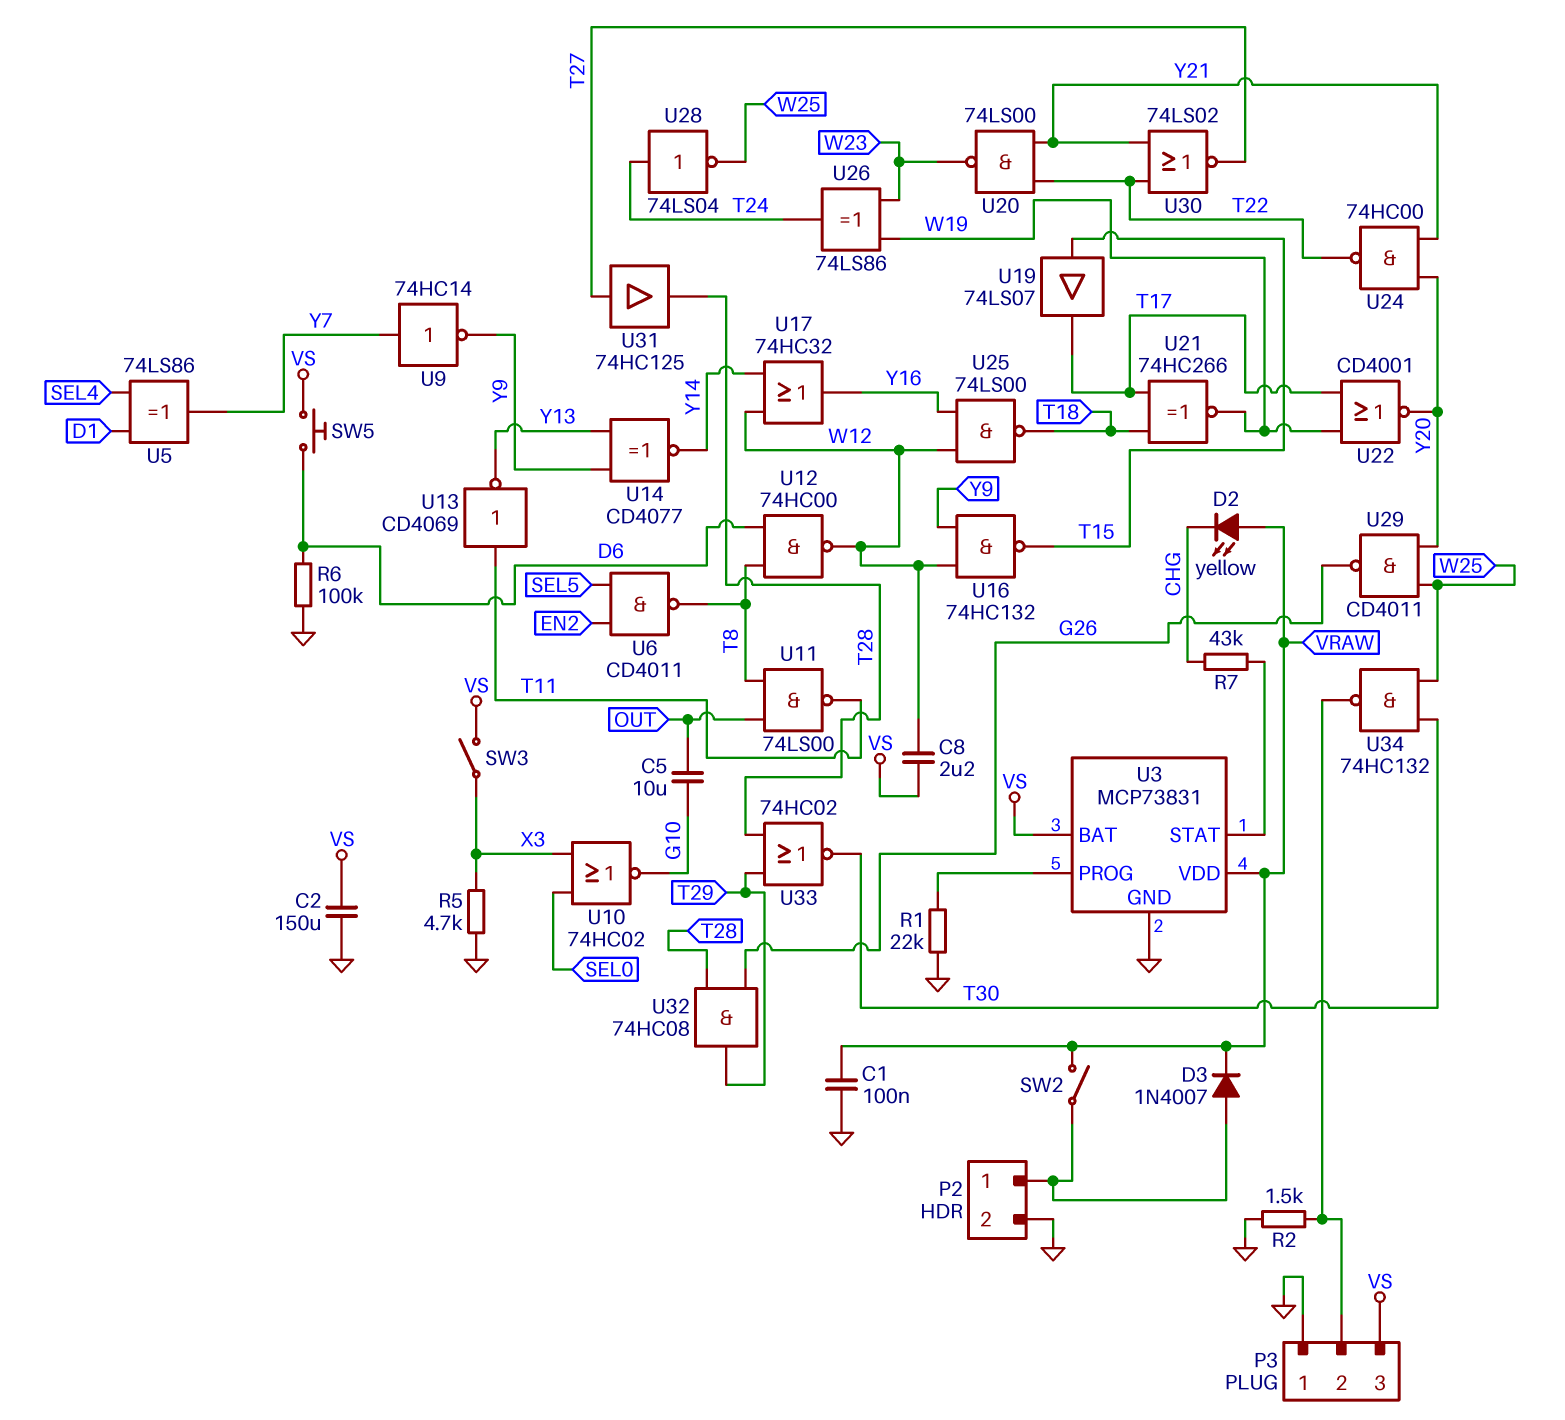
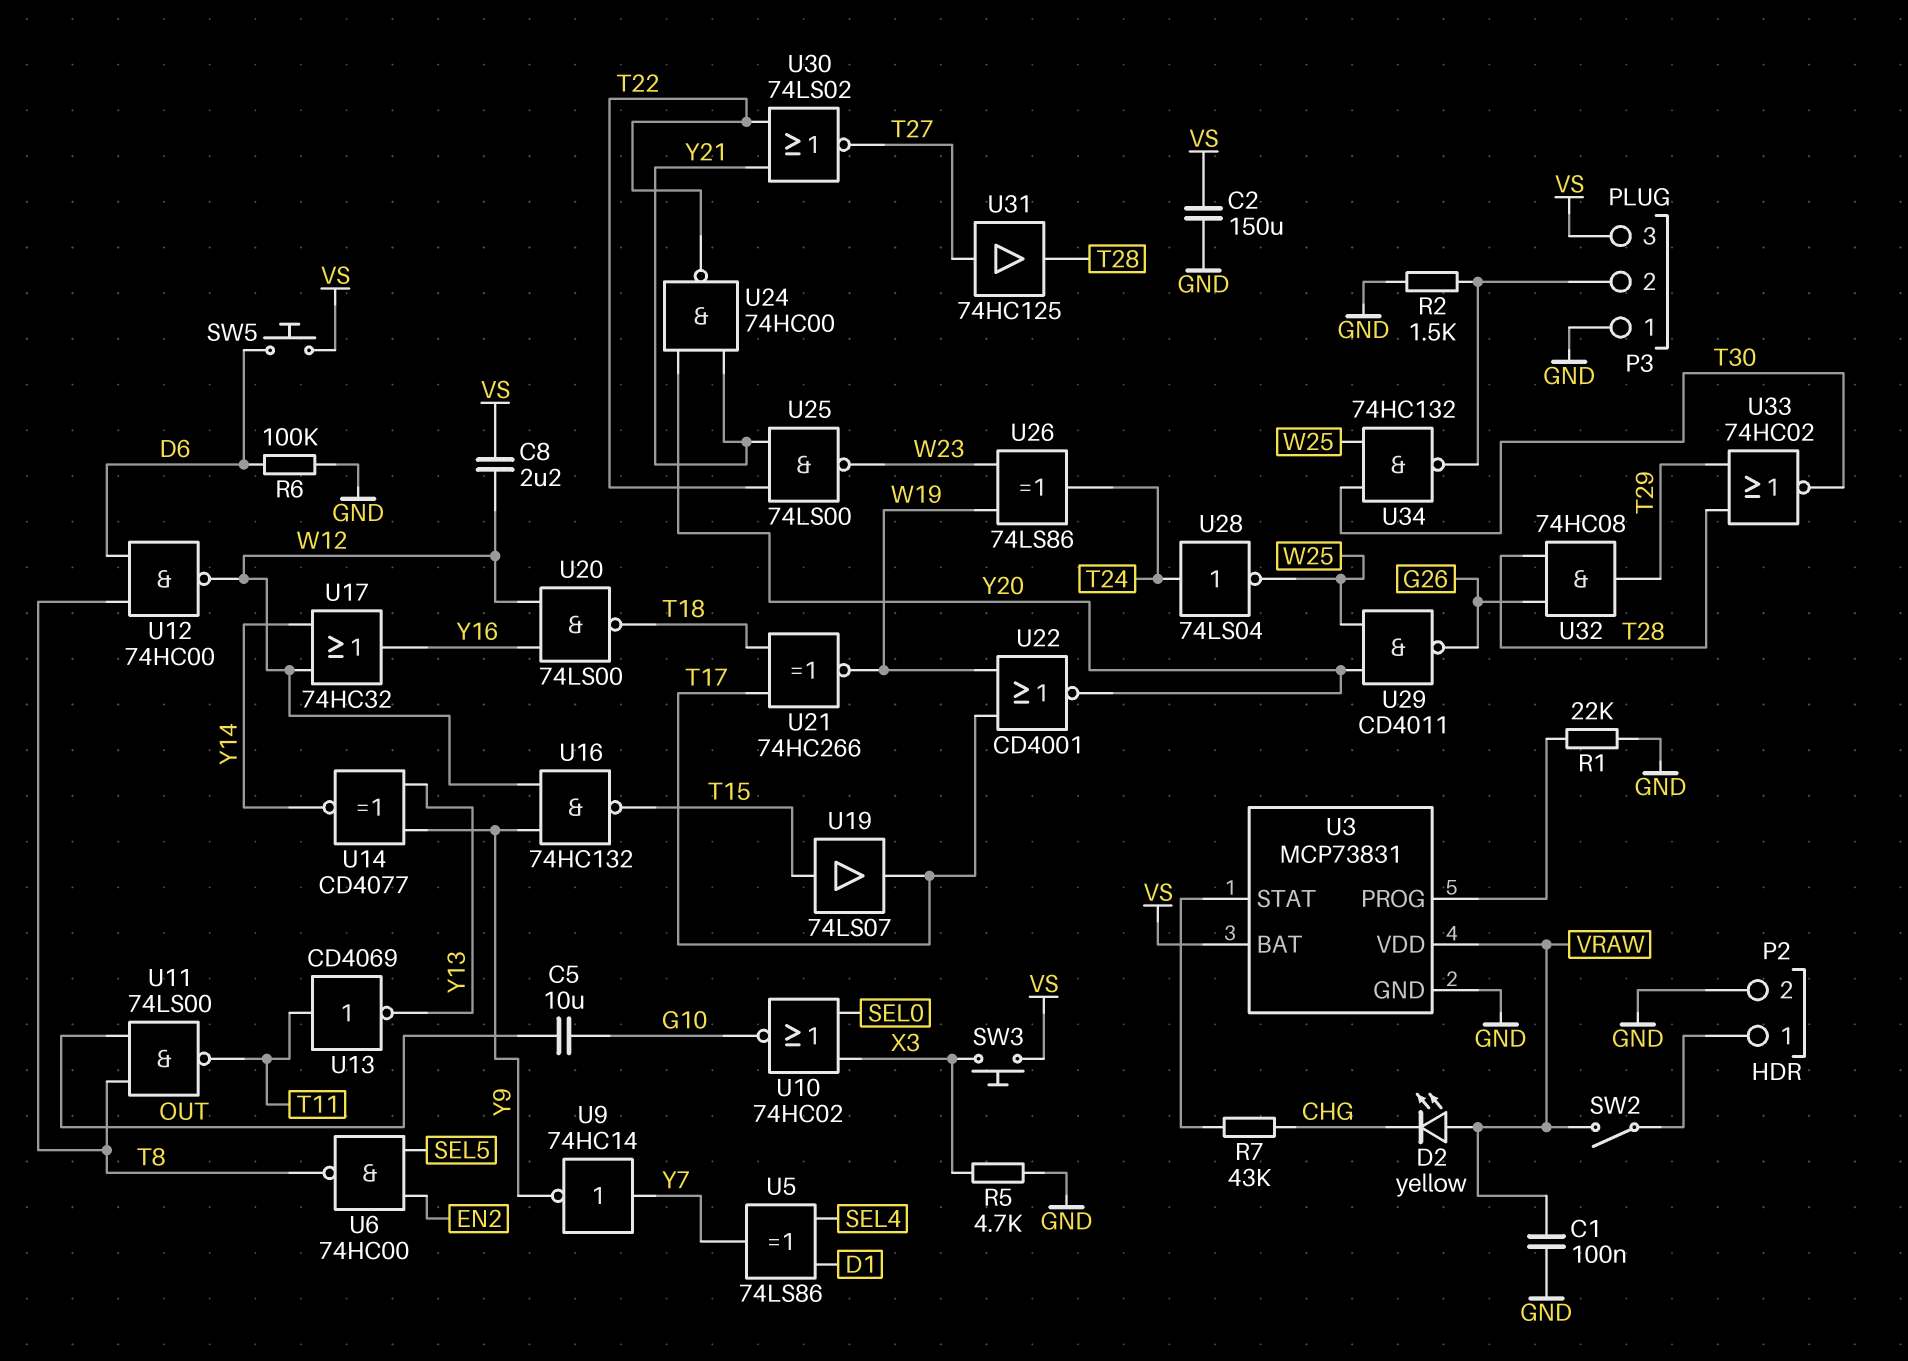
D3: diode 1N4007 (A P2/1, K VRAW) -> none
SW3: switch (VS, X3) -> button (VS, X3)
U6: NAND CD4011 (in EN2, in SEL5, out T8) -> NAND 74HC00 (in EN2, in SEL5, out T8)
U20: NAND 74LS00 (in T22, in Y21, out W23) -> NAND 74LS00 (in W12, in Y16, out T18)
U25: NAND 74LS00 (in W12, in Y16, out T18) -> NAND 74LS00 (in T22, in Y21, out W23)

